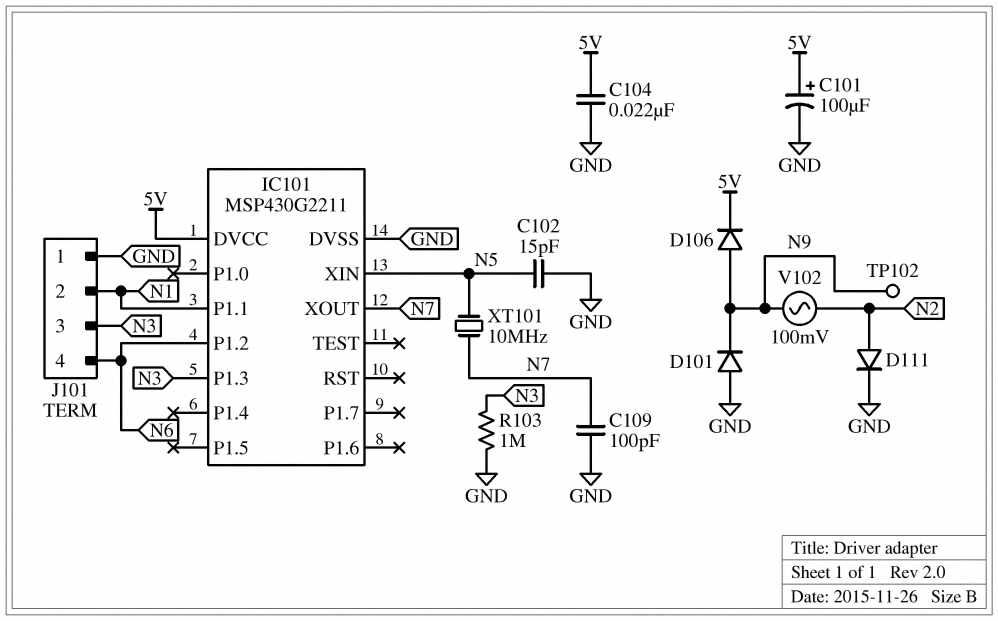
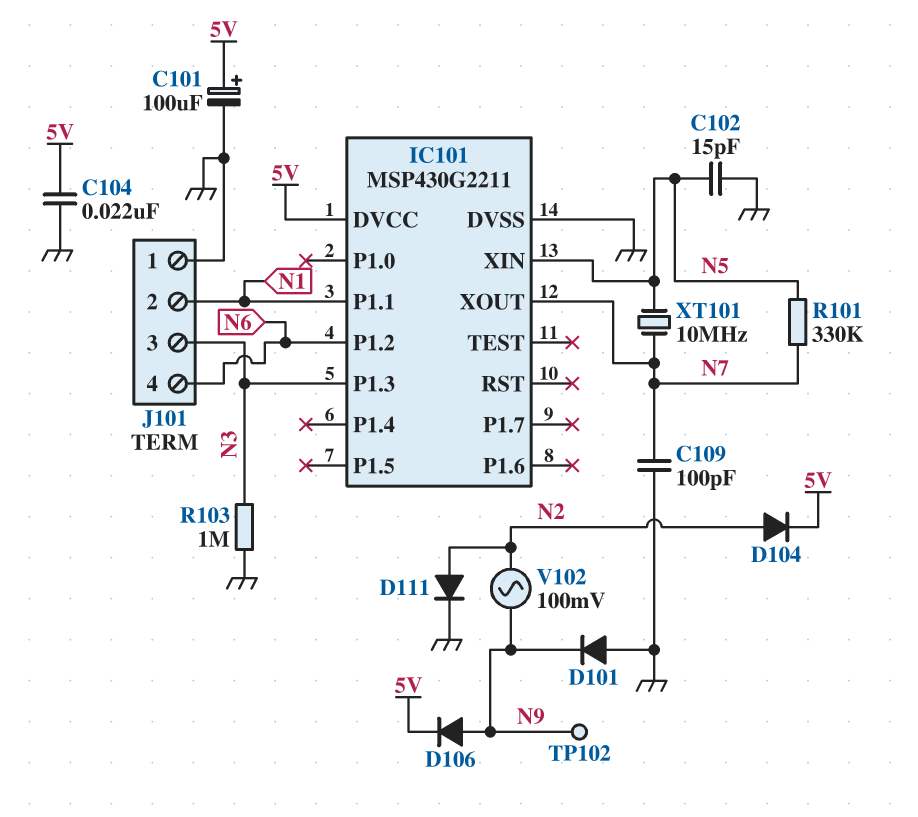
D104: none -> diode (A N2, K 5V)
R101: none -> 330k (N5, N7)

